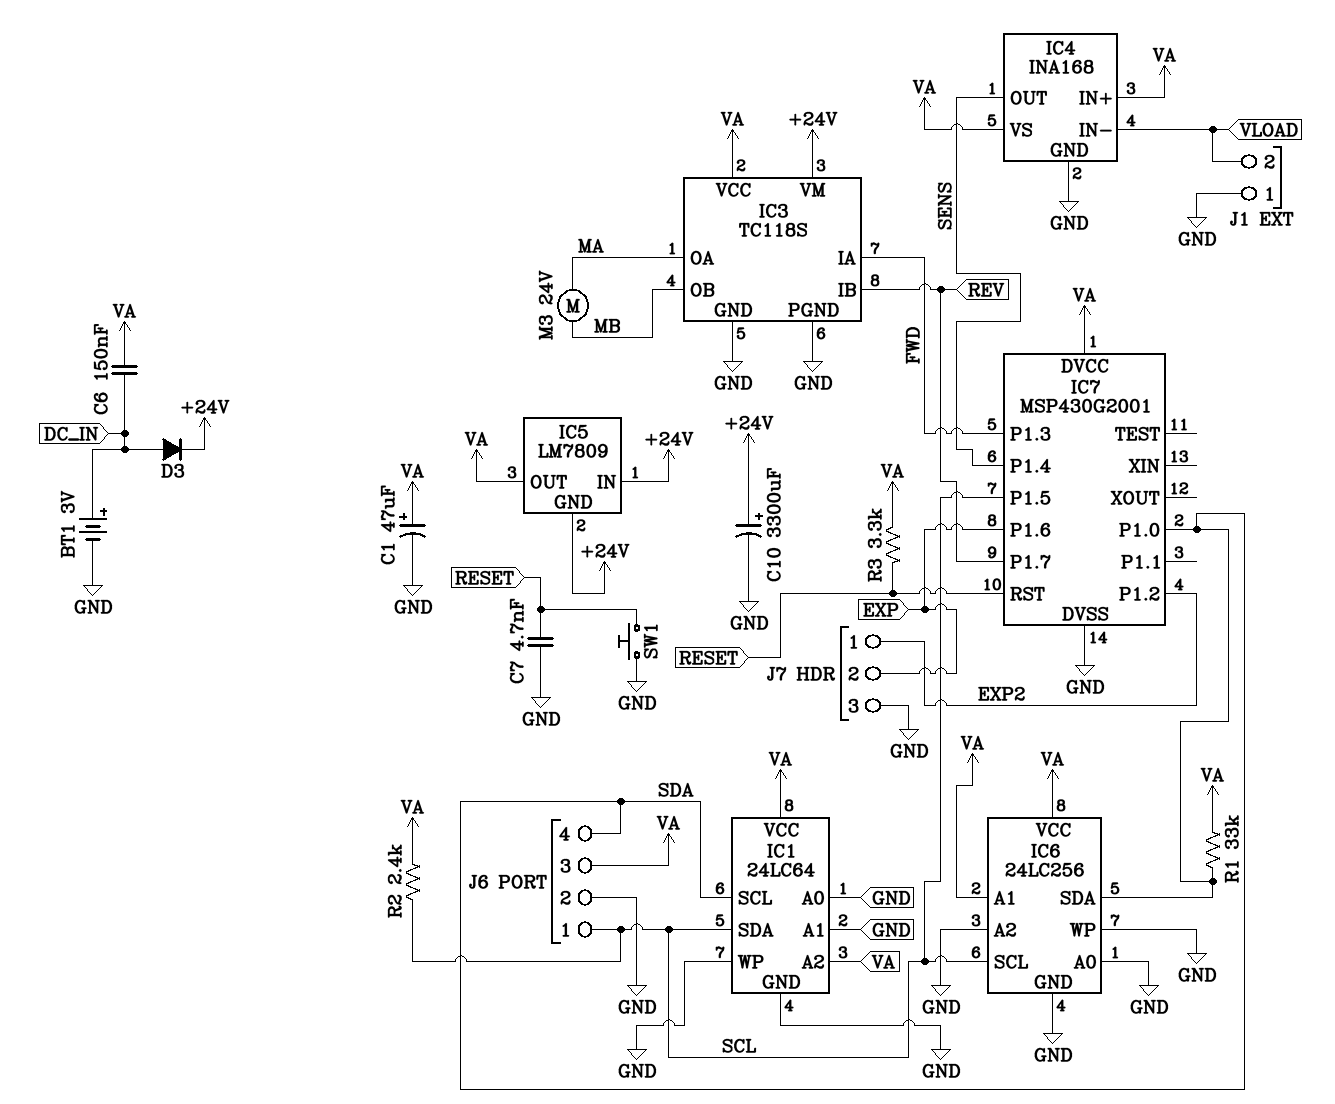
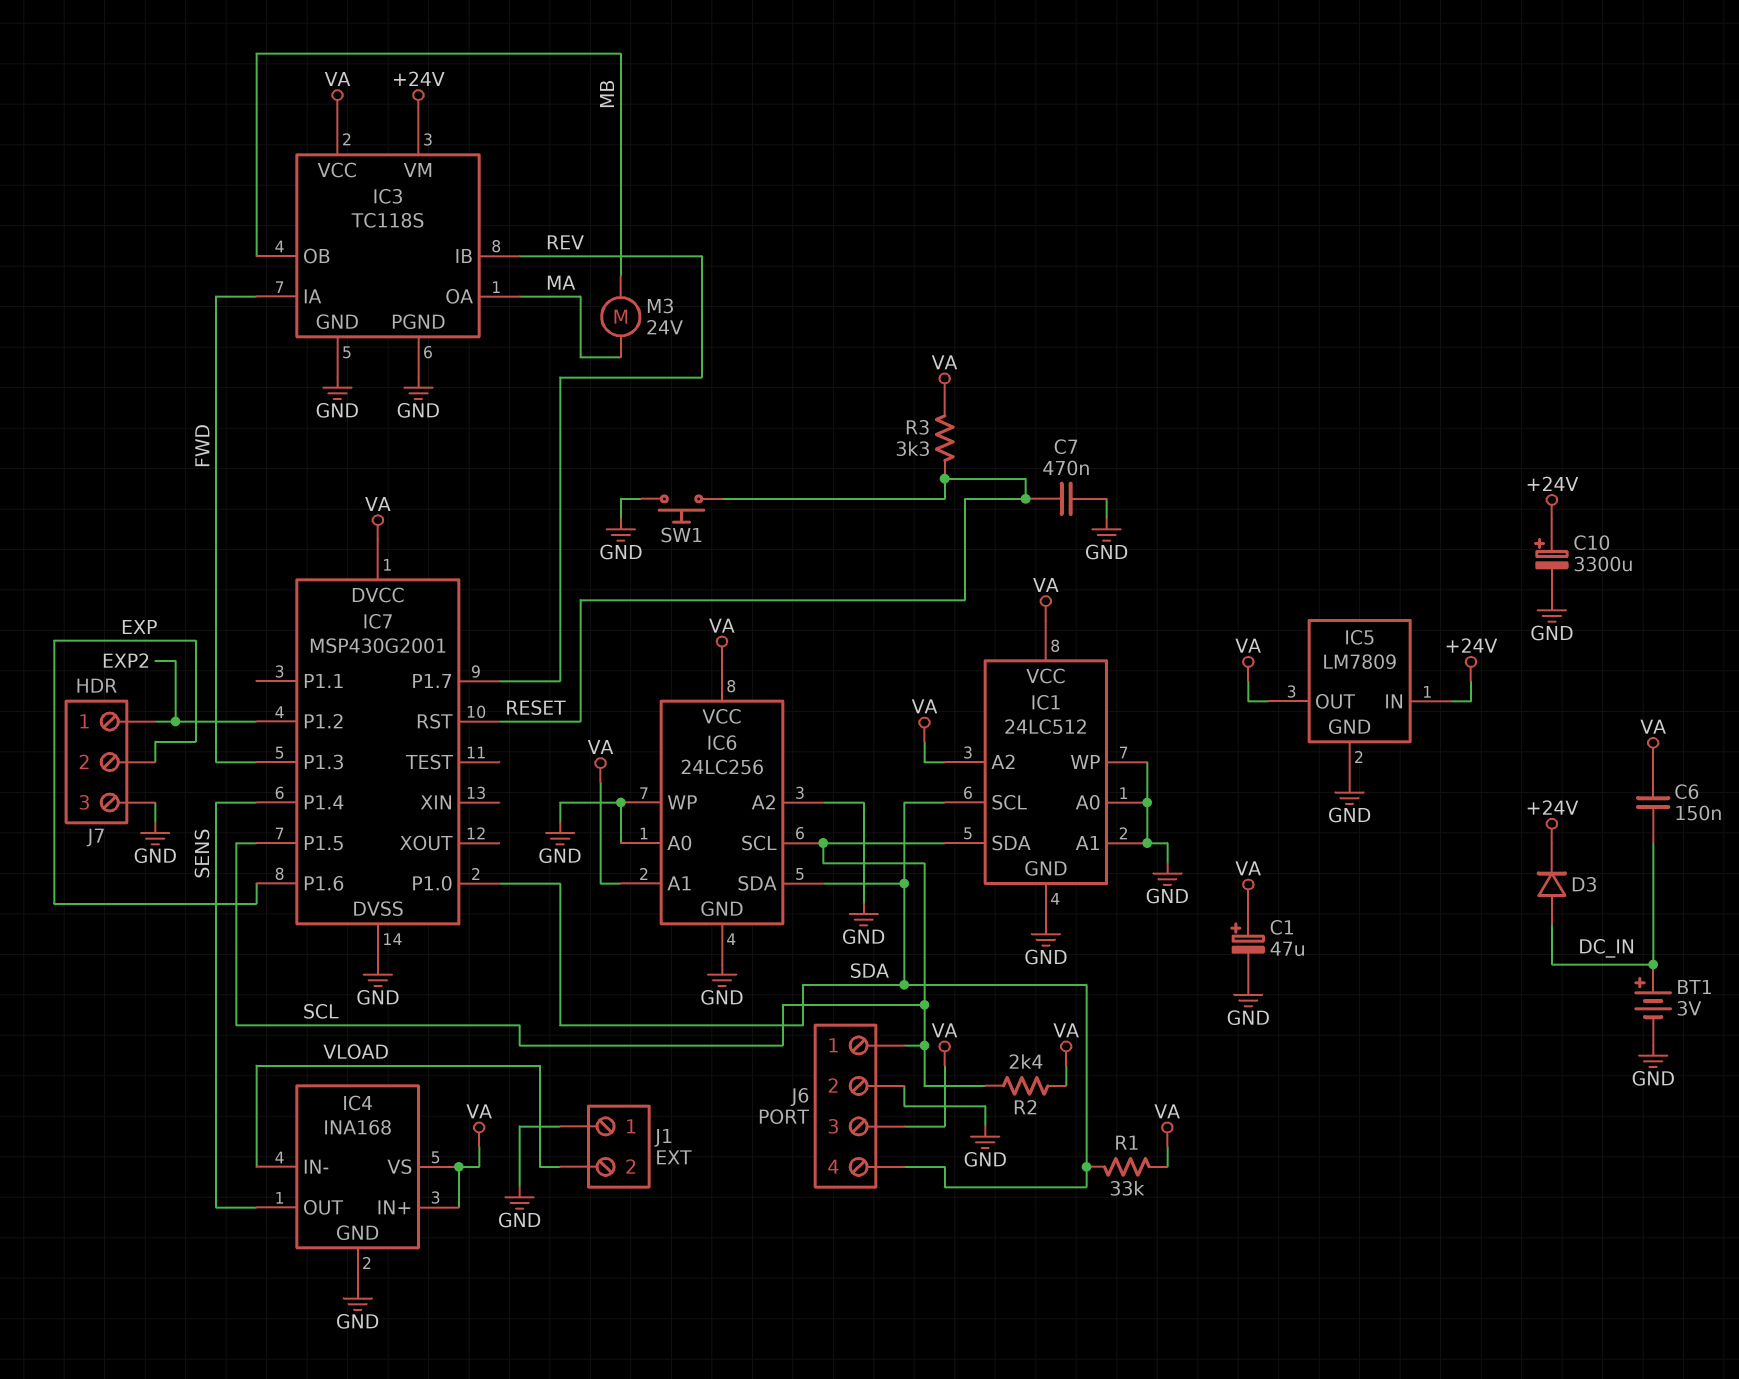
C7: 4.7nF (GND, RESET) -> 470nF (GND, RESET)
IC1: 24LC64 -> 24LC512
IC5 pin GND: +24V -> GND

